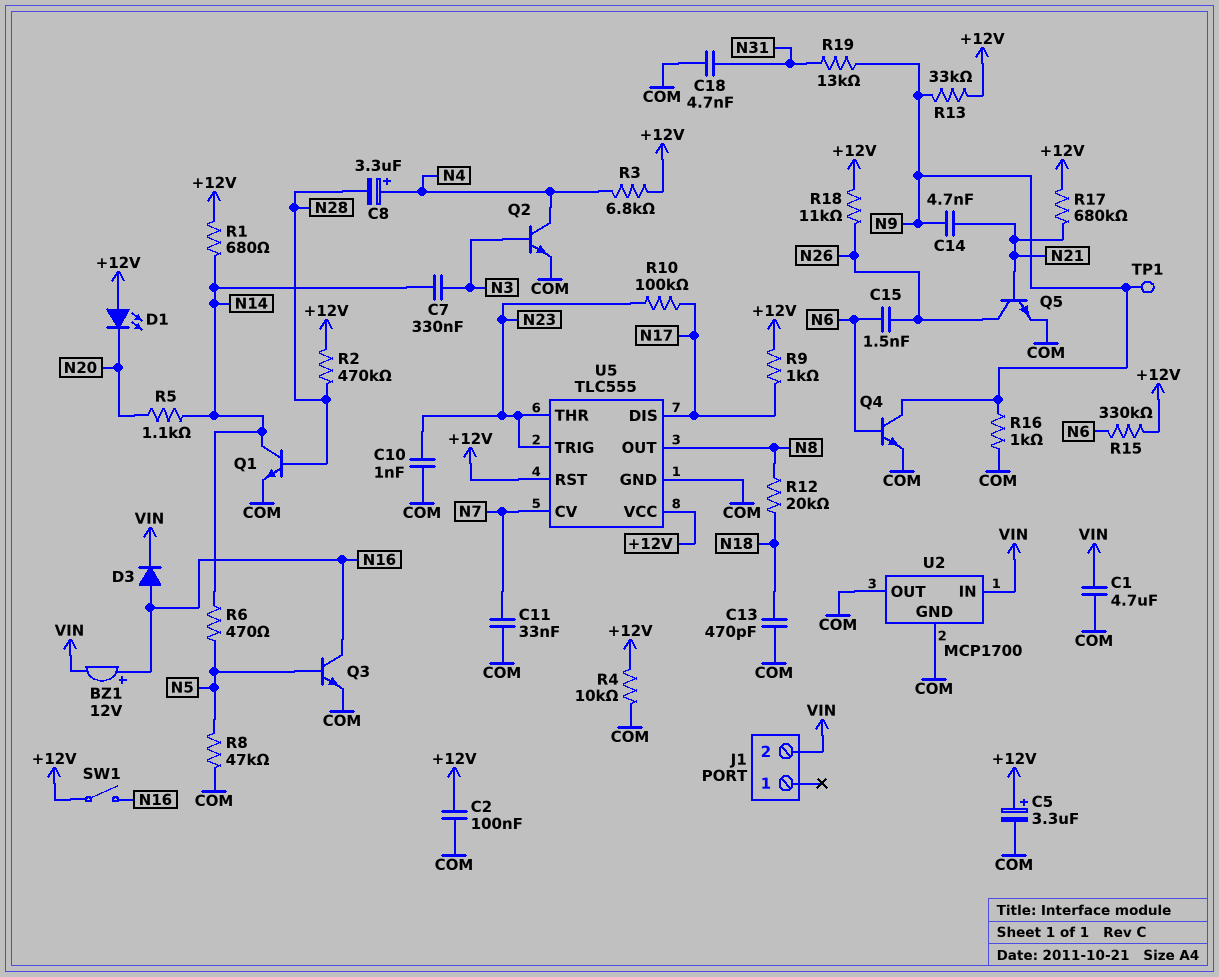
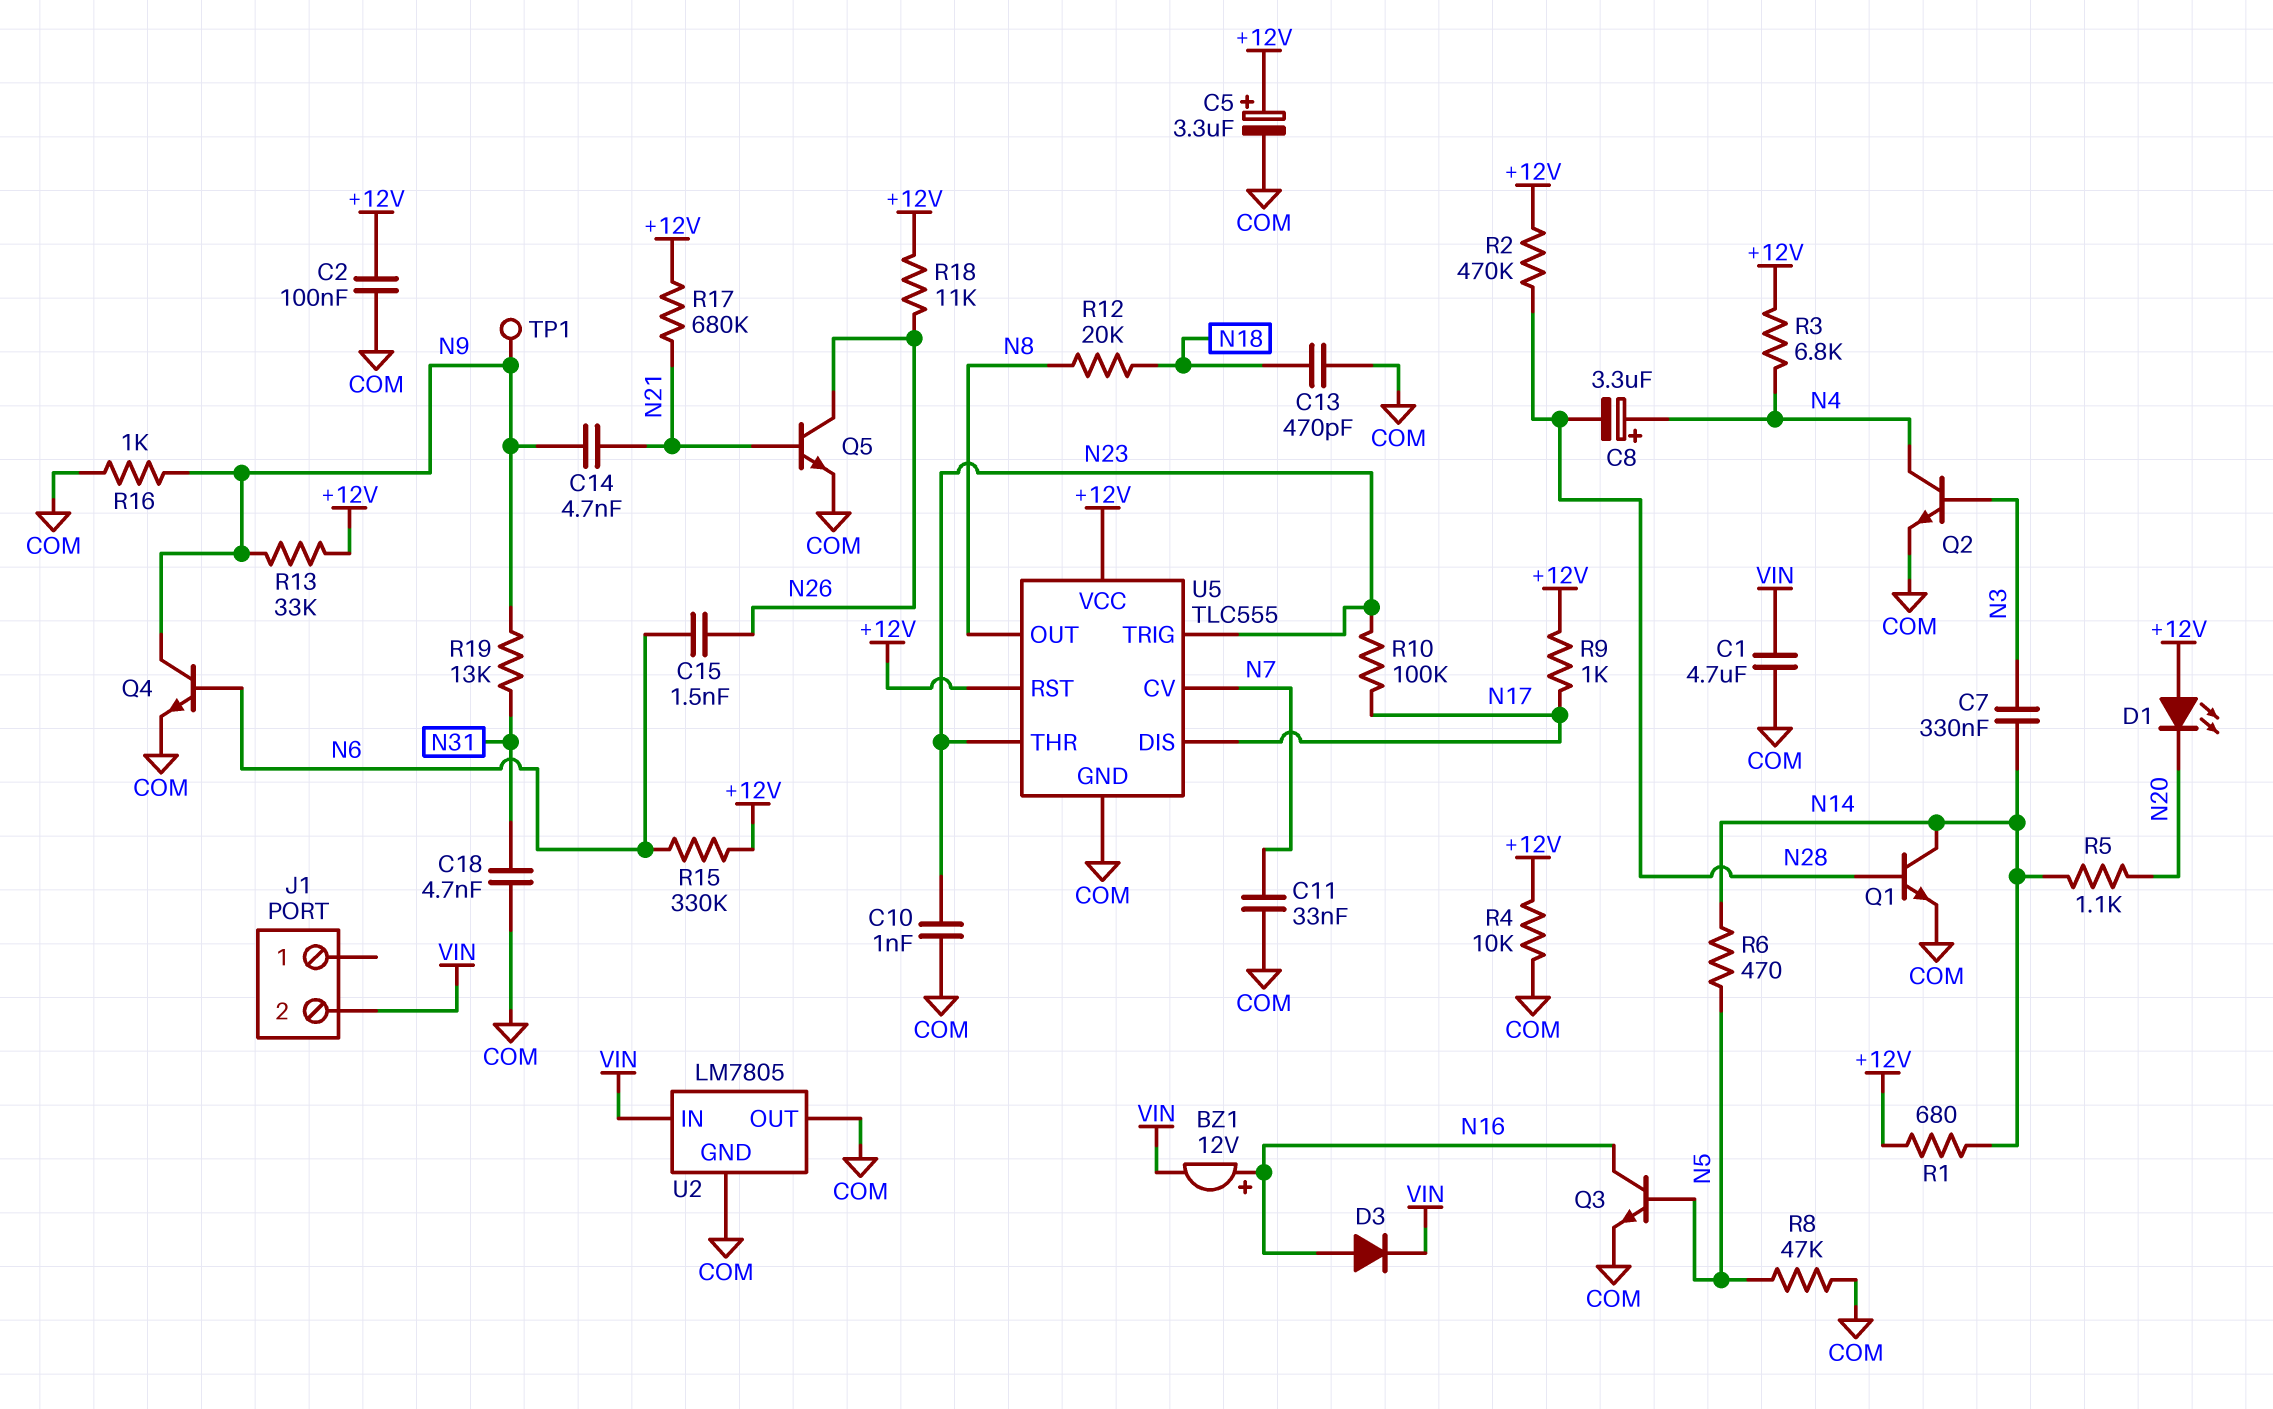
SW1: switch (+12V, N16) -> none
U2: MCP1700 -> LM7805

